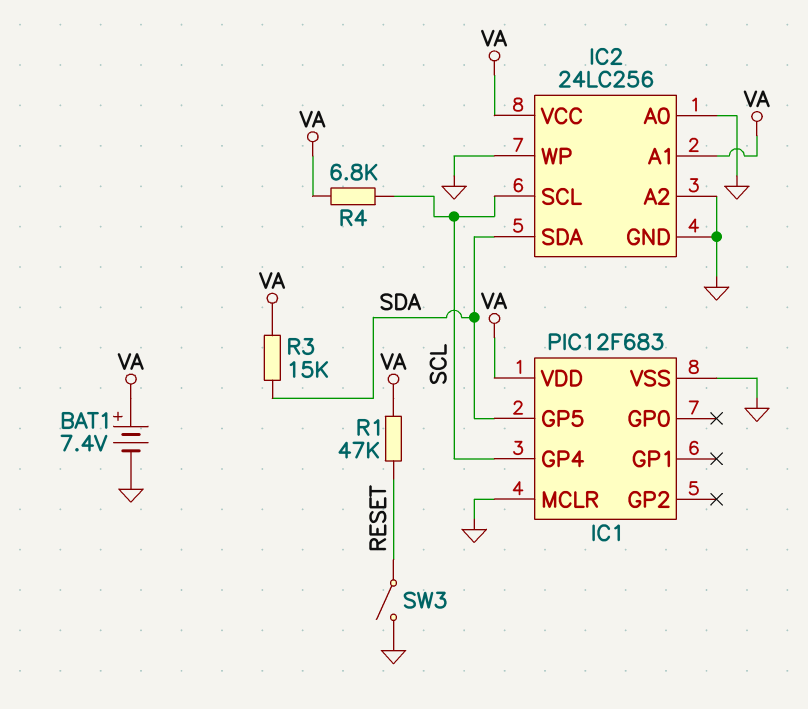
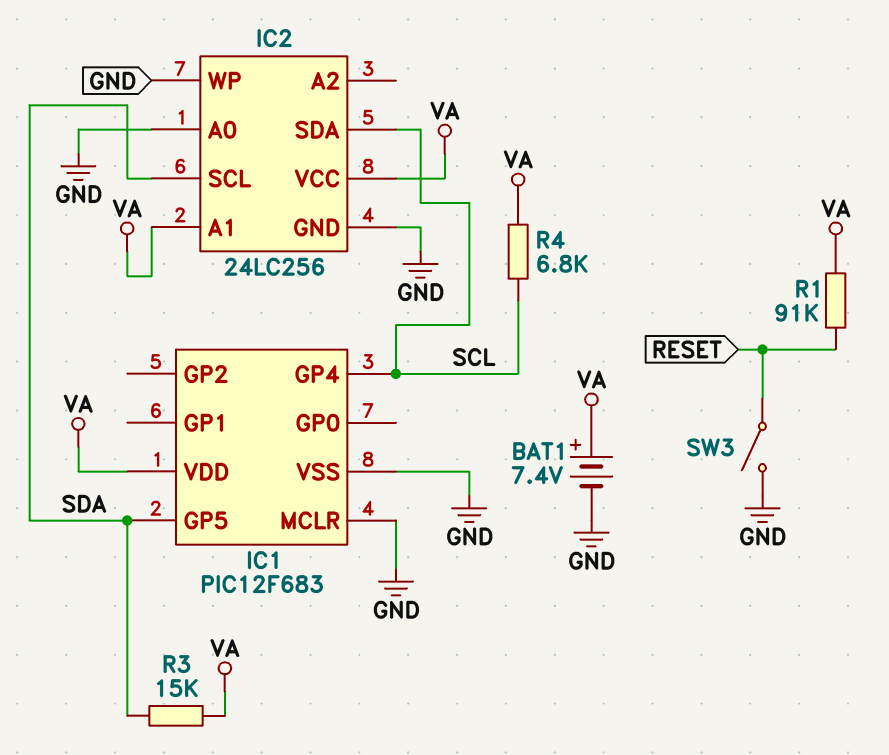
IC2 pin A2: GND -> none
IC2 pin SCL: SCL -> SDA
IC2 pin SDA: SDA -> SCL
R1: 47k (RESET, VA) -> 91k (RESET, VA)

